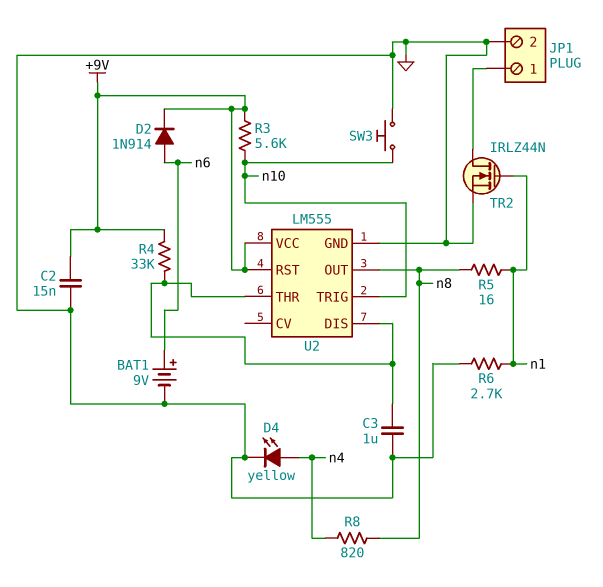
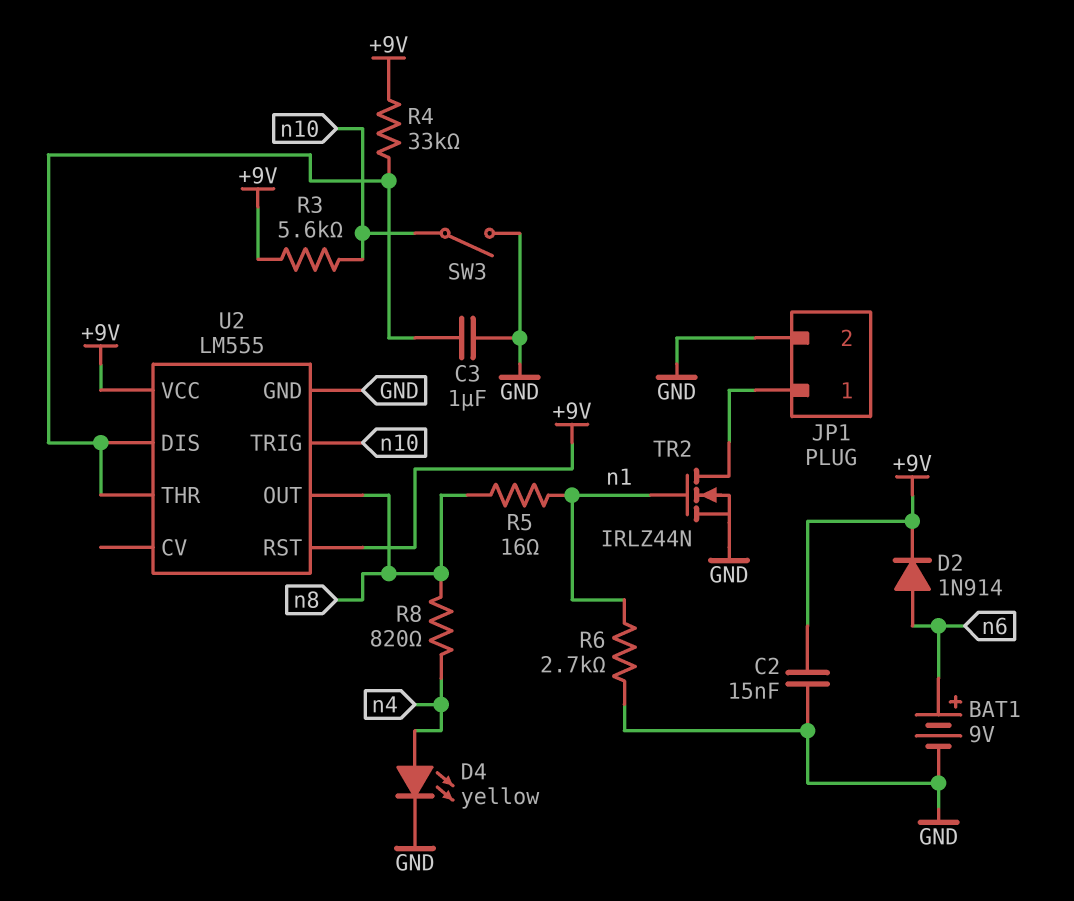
SW3: button (GND, n10) -> switch (GND, n10)

